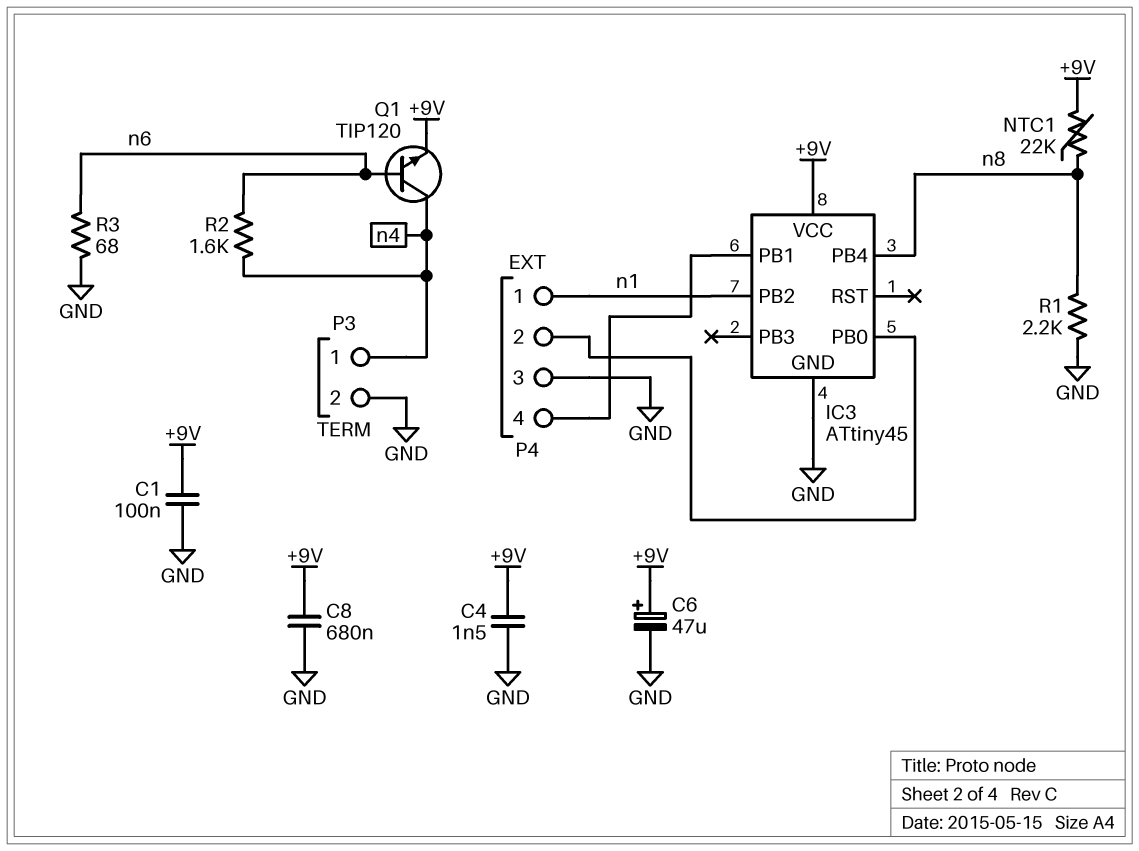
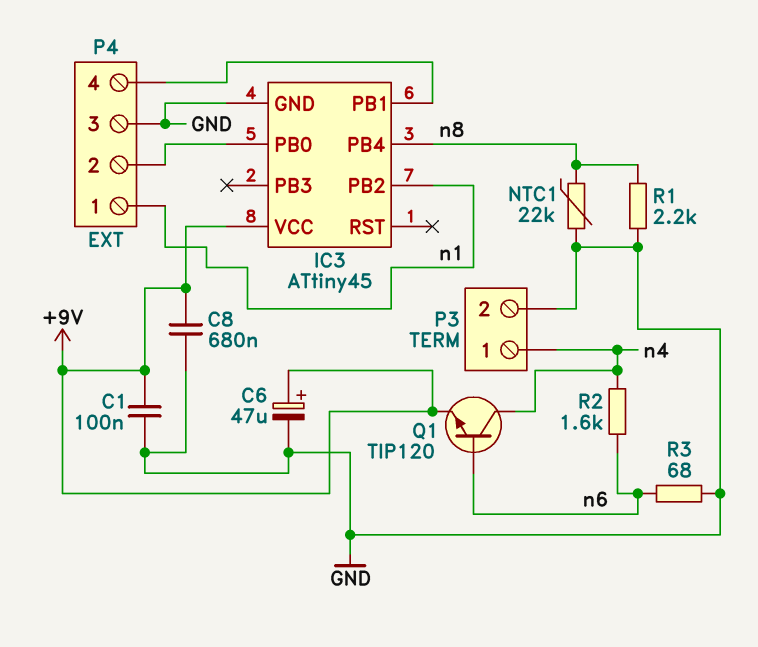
C4: 1.5nF (+9V, GND) -> none
NTC1: 22k (+9V, n8) -> 22k (GND, n8)

